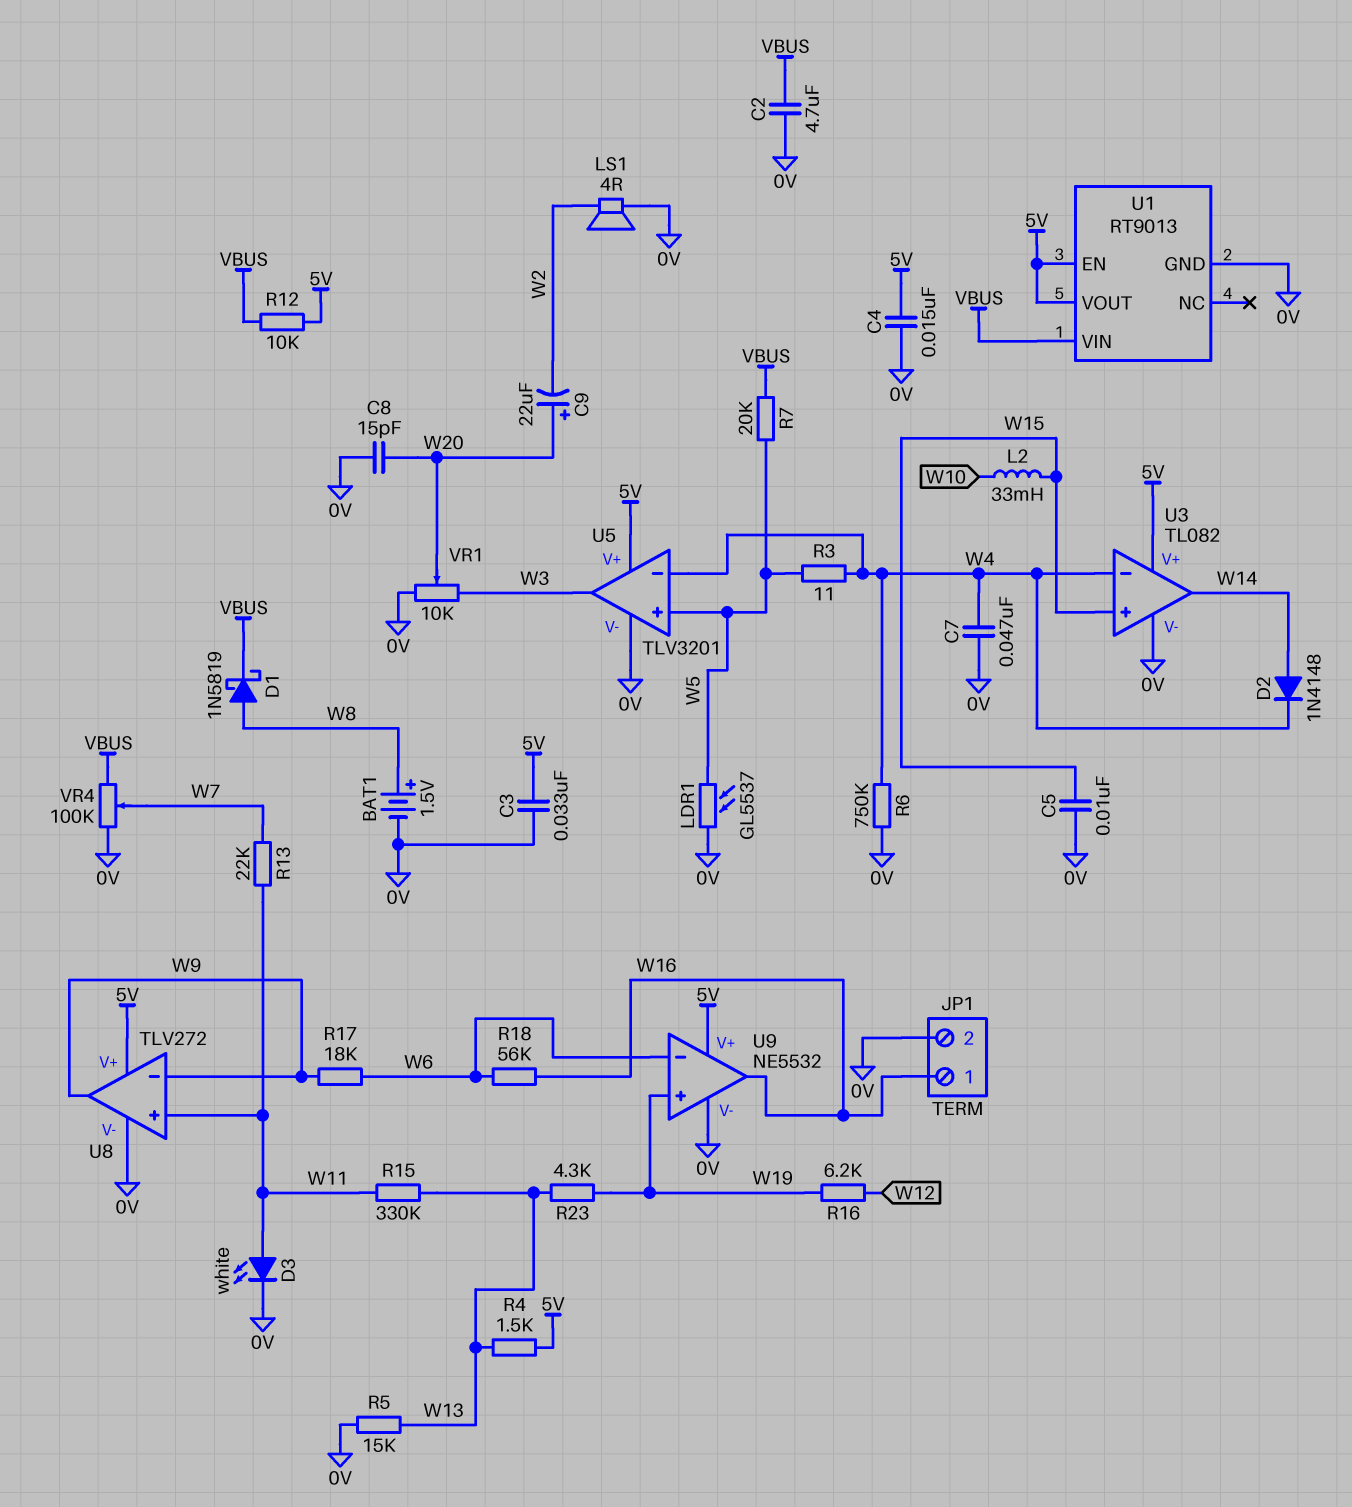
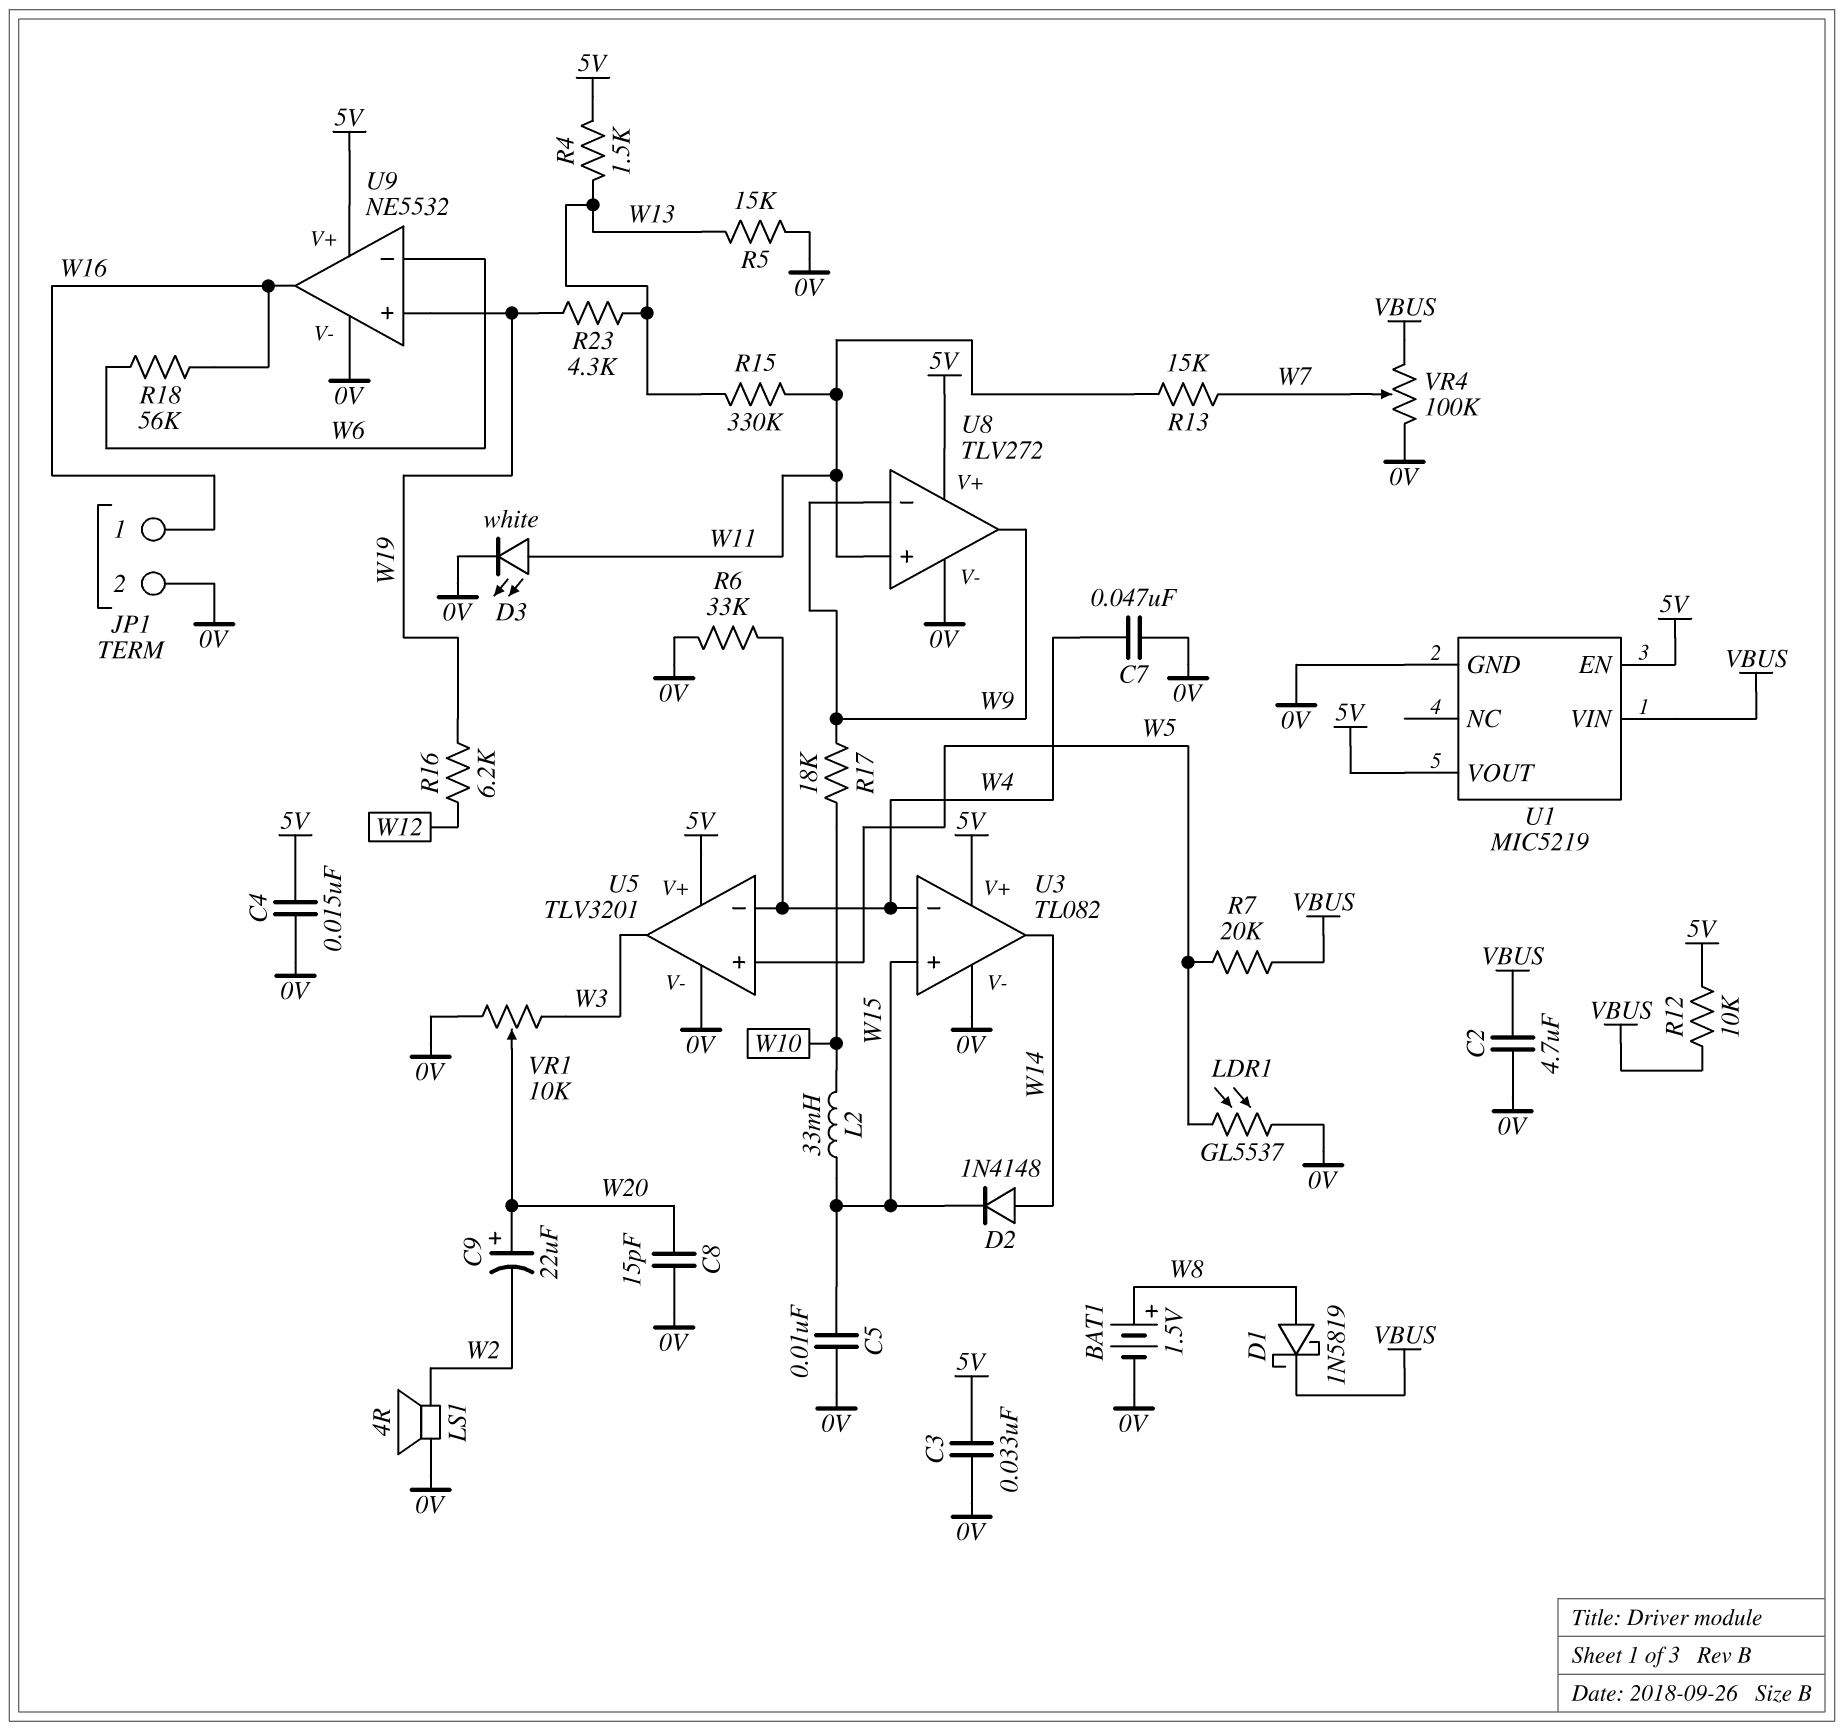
D2: diode 1N4148 (A W14, K W4) -> diode 1N4148 (A W14, K W15)
R3: 11 (W4, W5) -> none
R6: 750k (0V, W4) -> 33k (0V, W4)
R13: 22k (W7, W11) -> 15k (W7, W11)
R17: 18k (W6, W9) -> 18k (W9, W10)
U1: RT9013 -> MIC5219

